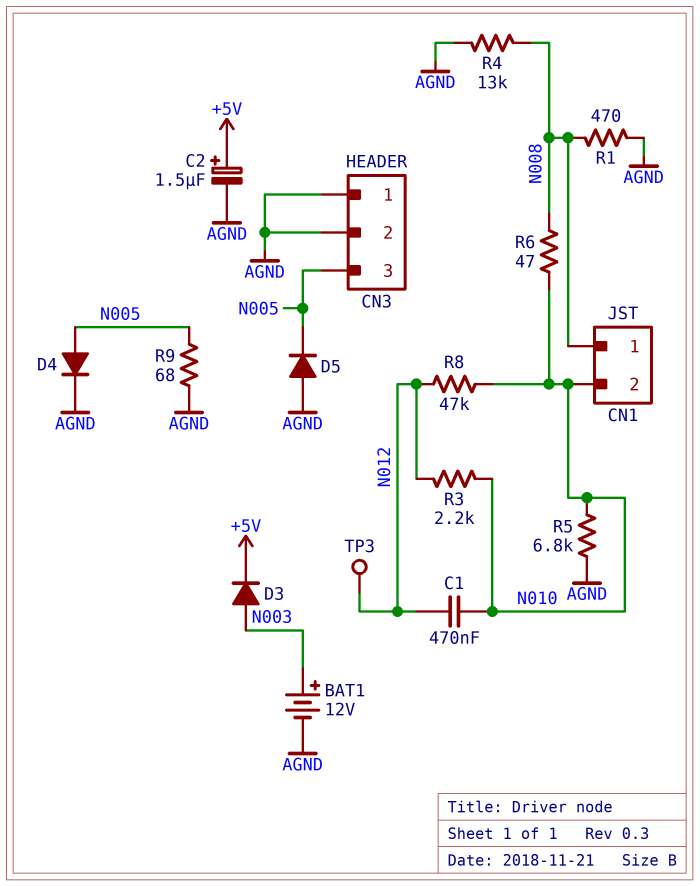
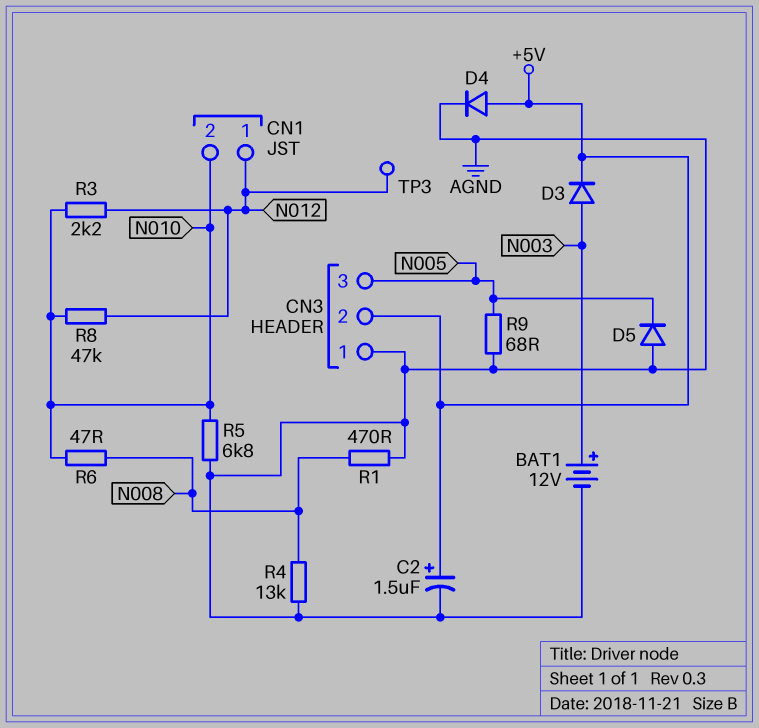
C1: 470nF (N010, N012) -> none
CN1 pin 1: N008 -> N012
CN3 pin 2: AGND -> +5V
D4: diode (A N005, K AGND) -> diode (A +5V, K AGND)

